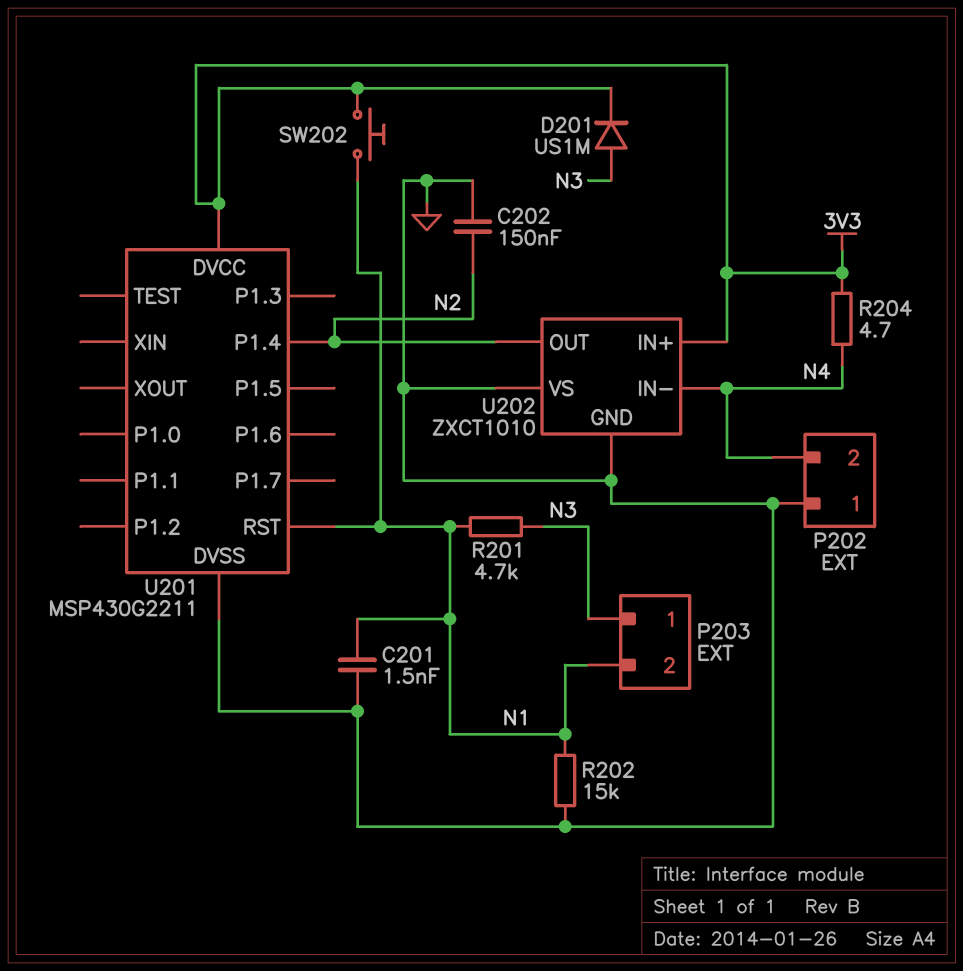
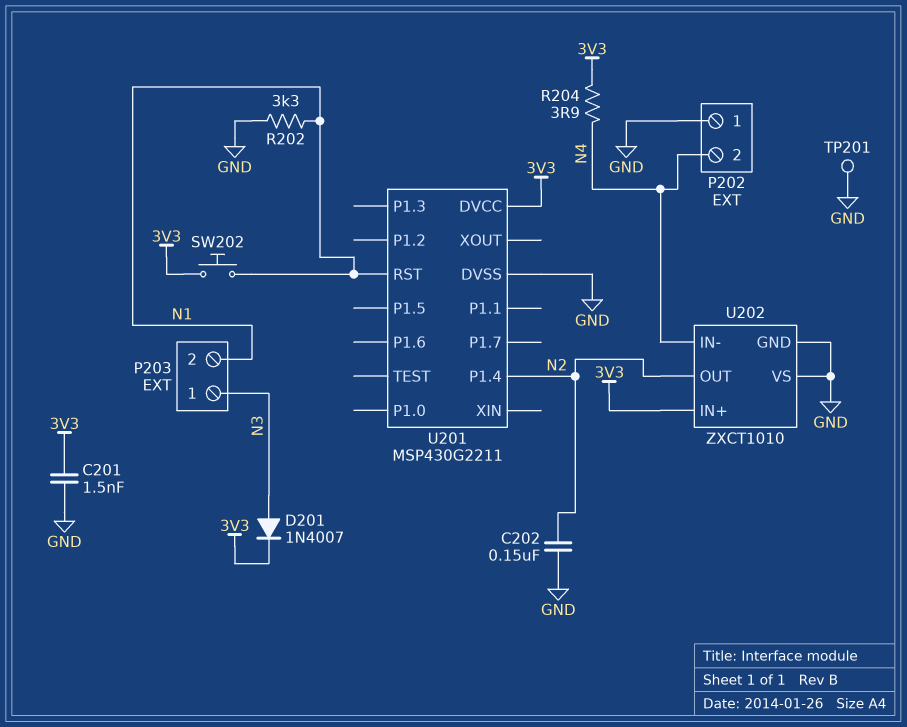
C201: 1.5nF (GND, N1) -> 1.5nF (3V3, GND)
D201: diode US1M (A N3, K 3V3) -> diode 1N4007 (A N3, K 3V3)
R201: 4.7k (N1, N3) -> none
R202: 15k (GND, N1) -> 3.3k (GND, N1)
R204: 4.7 (3V3, N4) -> 3.9 (3V3, N4)
TP201: none -> test point (GND)

